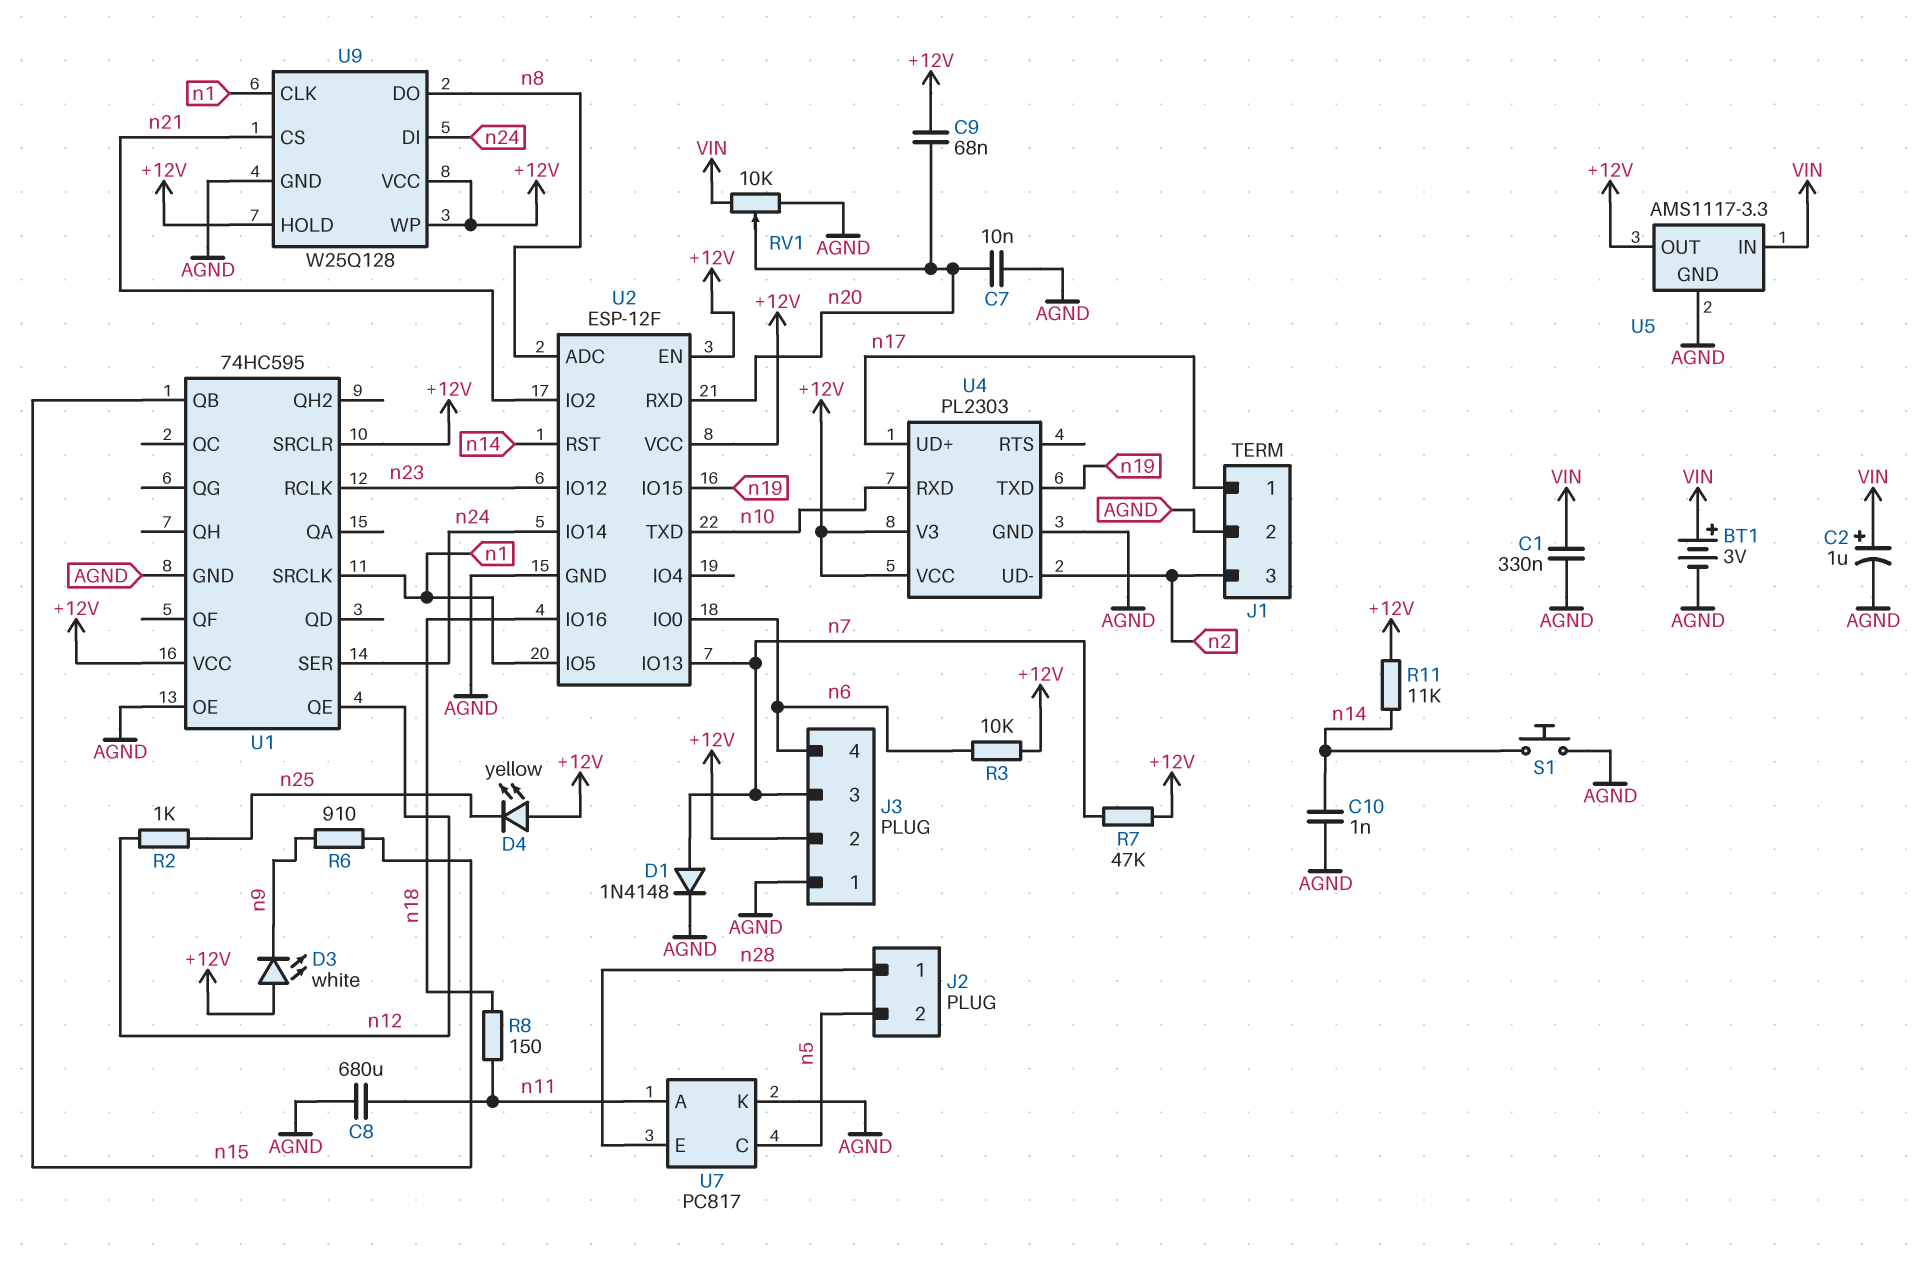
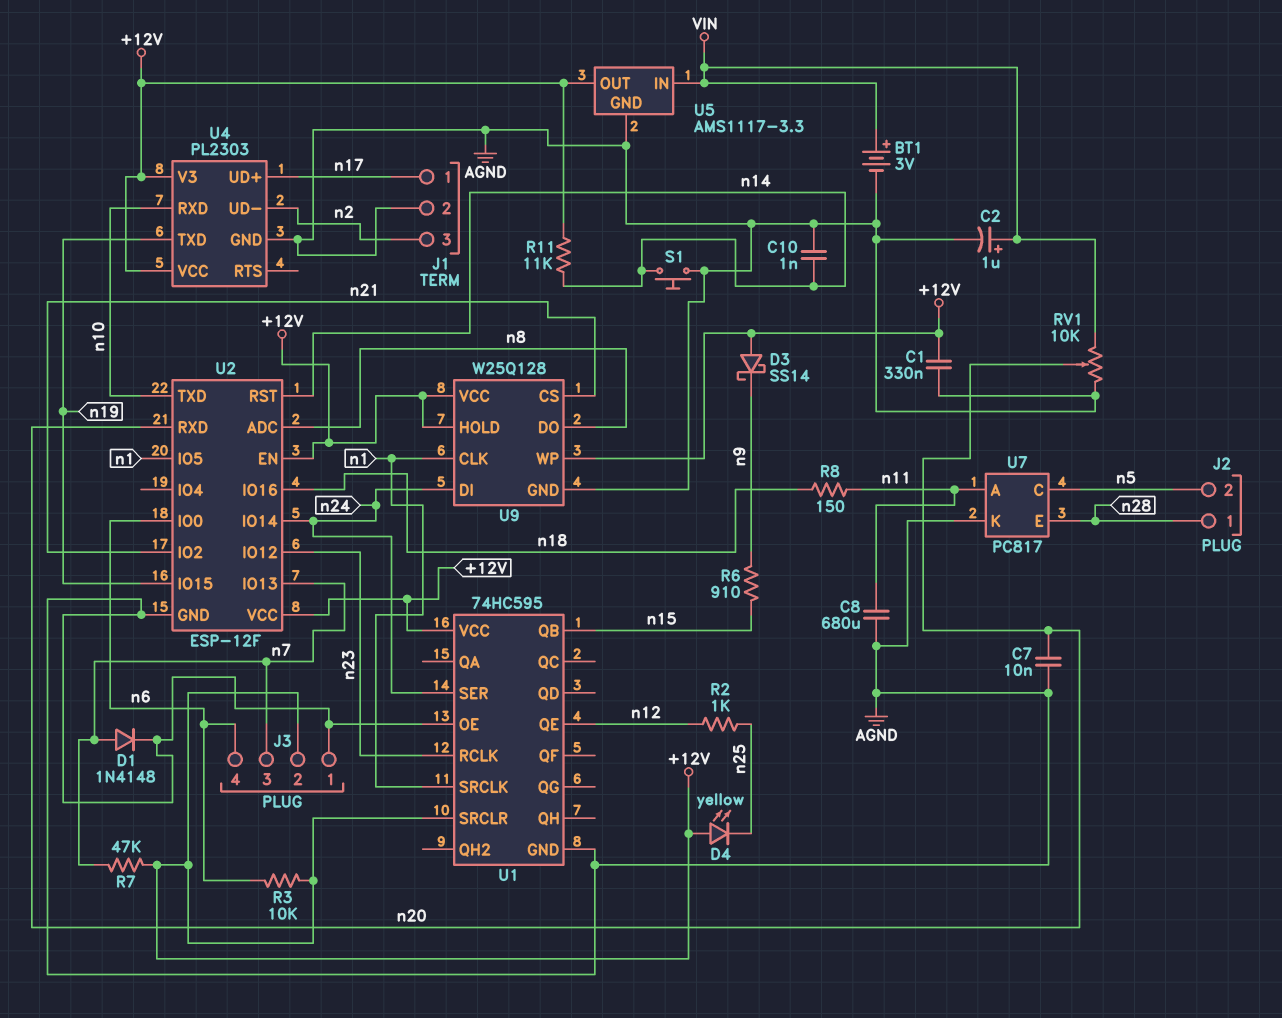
C1: 330nF (AGND, VIN) -> 330nF (+12V, AGND)
C9: 68nF (+12V, n20) -> none
D3: LED white (A +12V, K n9) -> schottky SS14 (A +12V, K n9)

